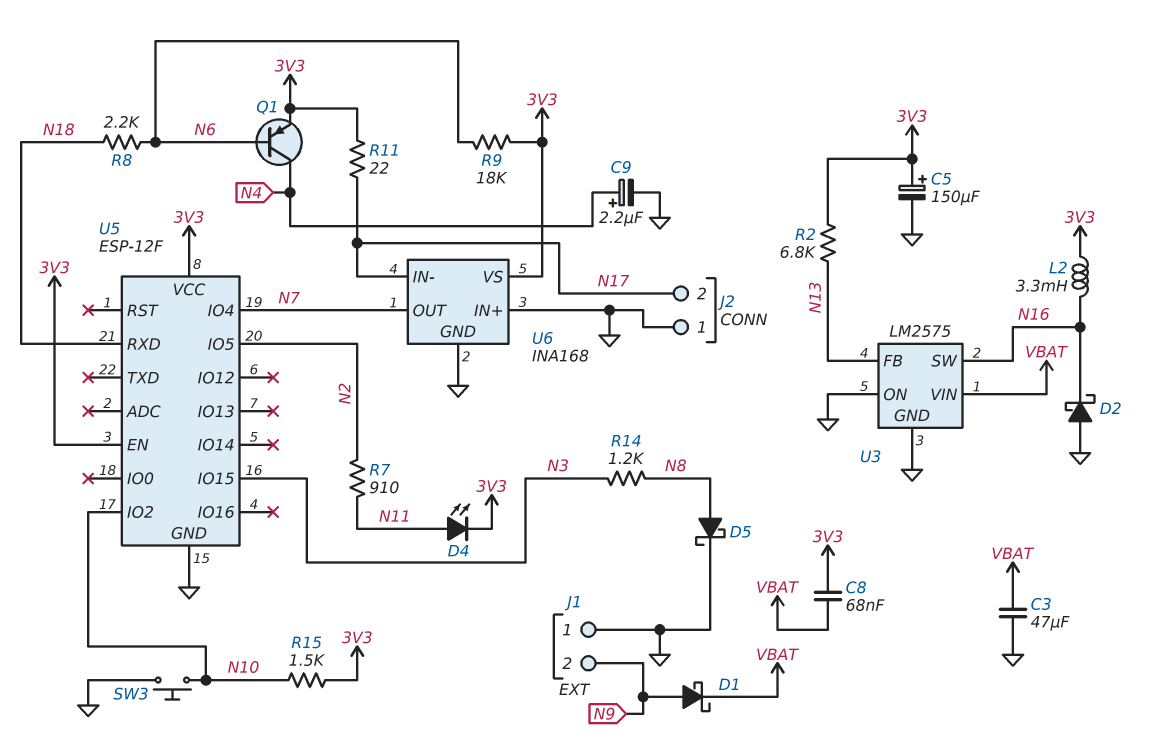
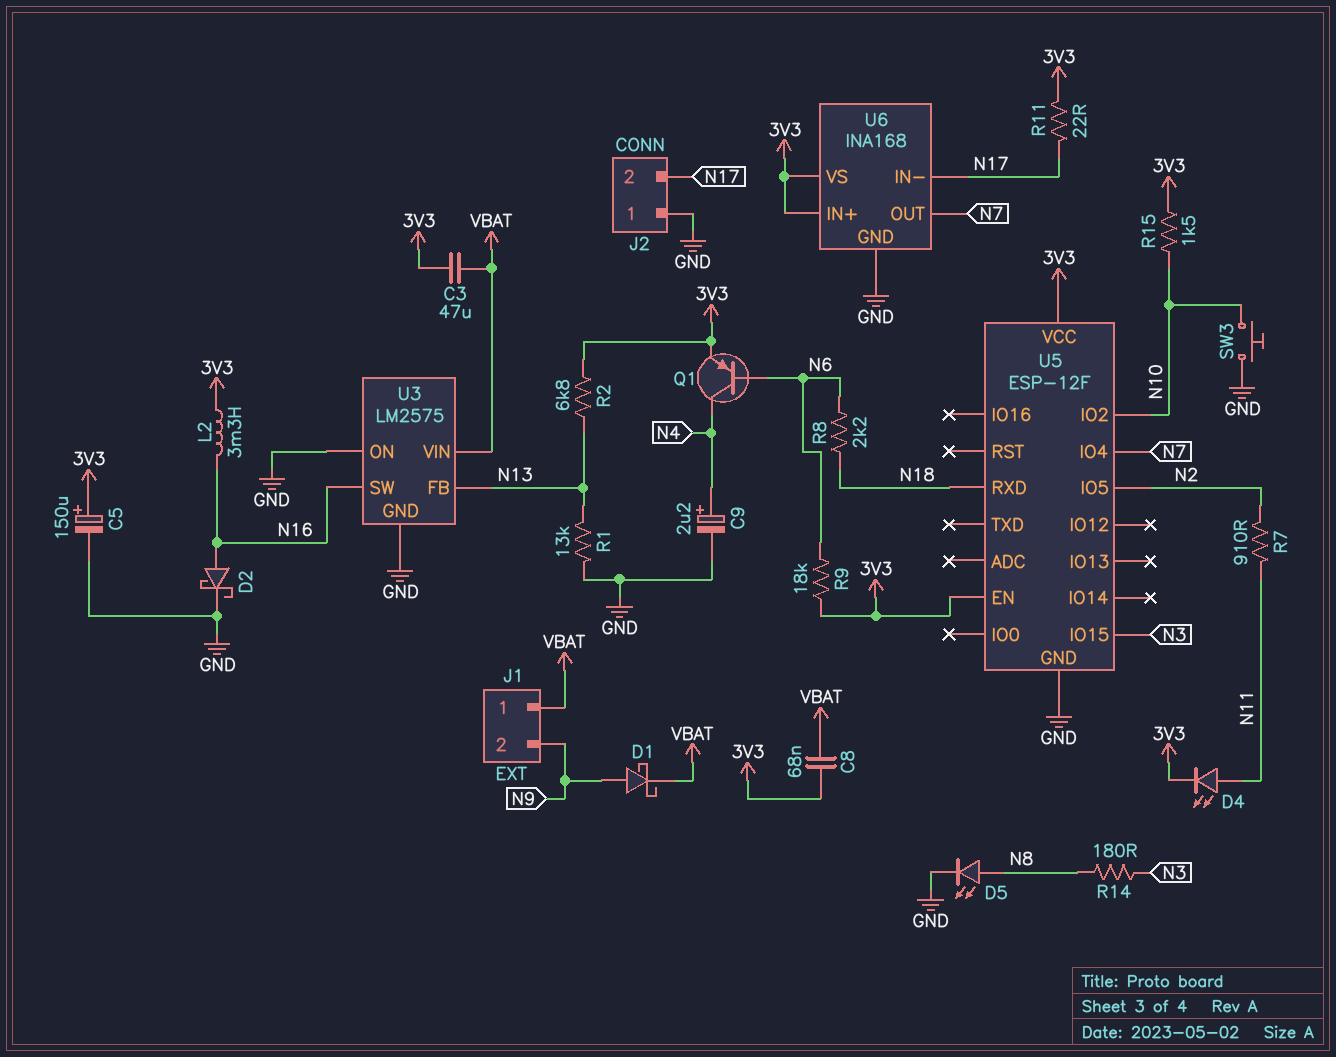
C3: 47uF (GND, VBAT) -> 47uF (3V3, VBAT)
D2: schottky (A GND, K N16) -> schottky (A N16, K GND)
D5: schottky (A N8, K GND) -> LED (A N8, K GND)
J1 pin 1: GND -> VBAT
R1: none -> 13k (GND, N13)
R14: 1.2k (N3, N8) -> 180 (N3, N8)
U6 pin IN+: GND -> 3V3

